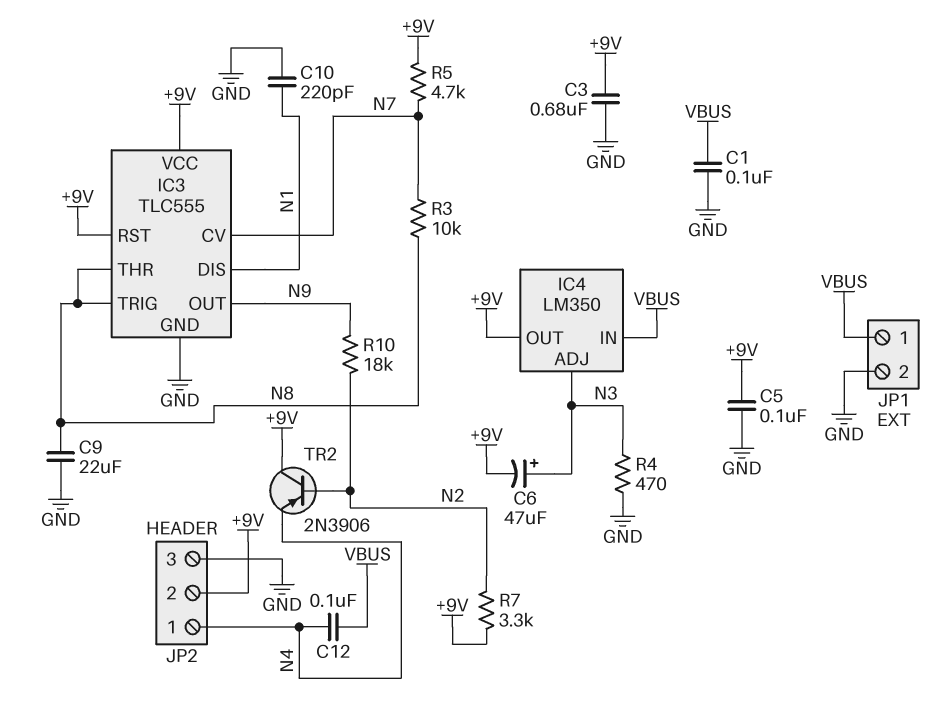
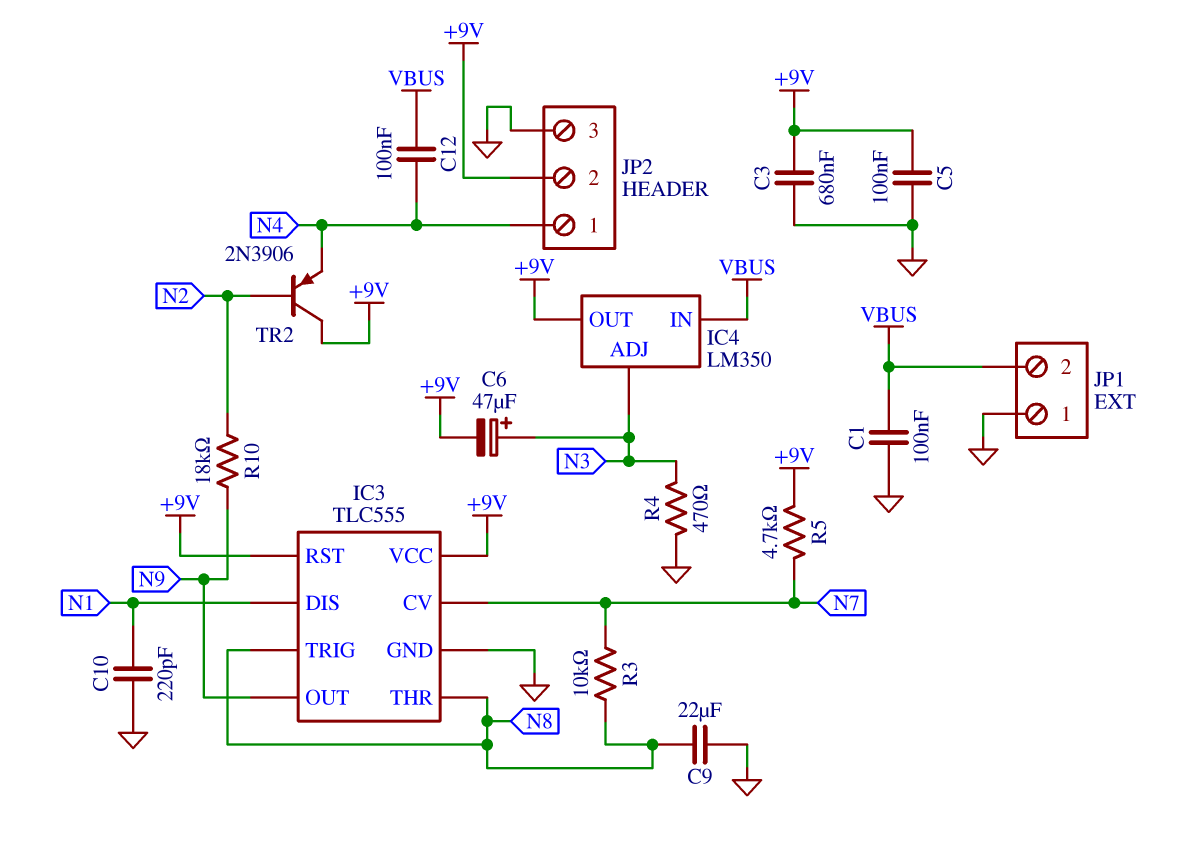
JP1 pin 1: VBUS -> GND
JP1 pin 2: GND -> VBUS
R7: 3.3k (+9V, N2) -> none

